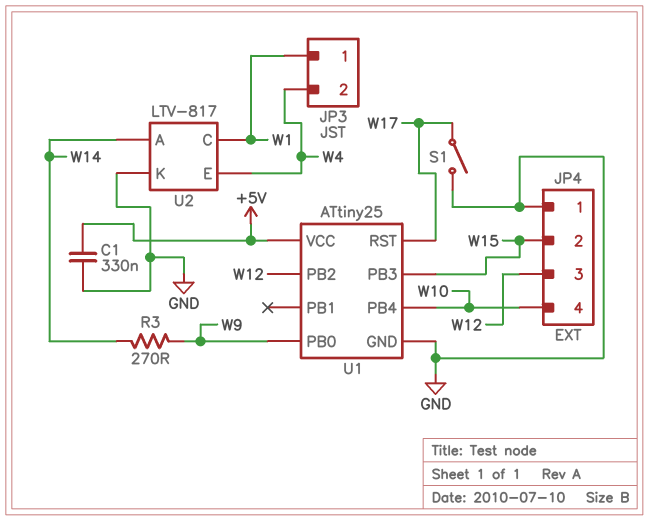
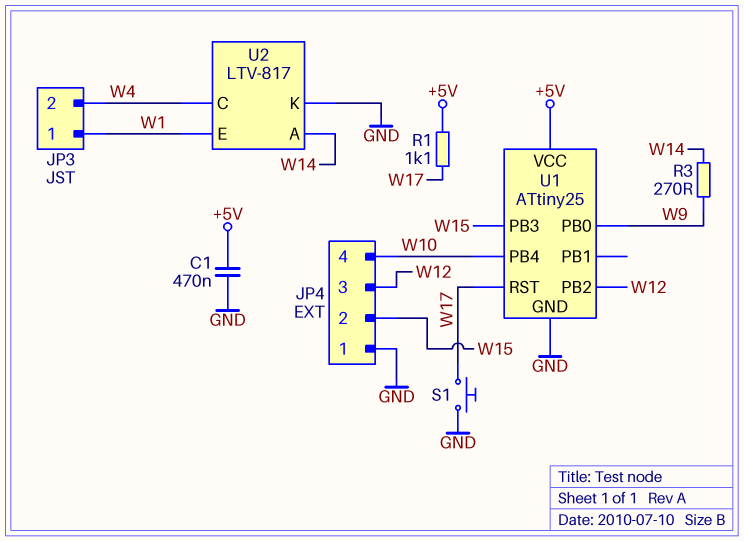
C1: 330nF (+5V, GND) -> 470nF (+5V, GND)
R1: none -> 1.1k (+5V, W17)
S1: switch (GND, W17) -> button (GND, W17)
U2 pin C: W1 -> W4
U2 pin E: W4 -> W1

